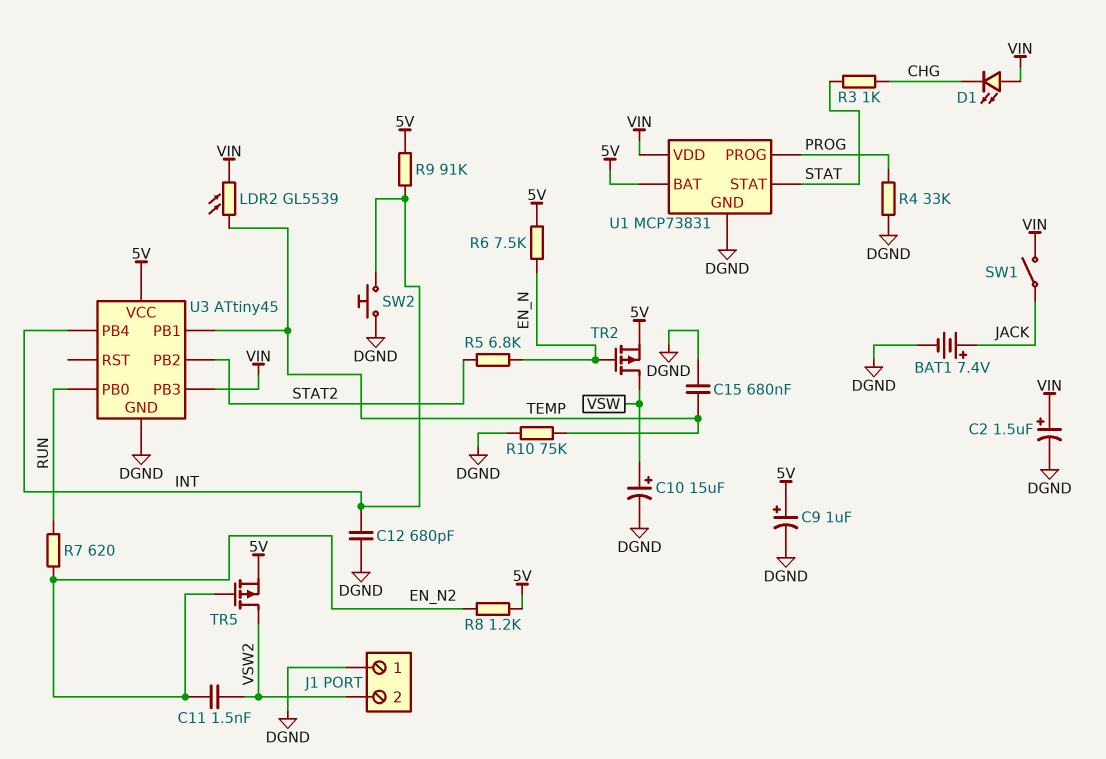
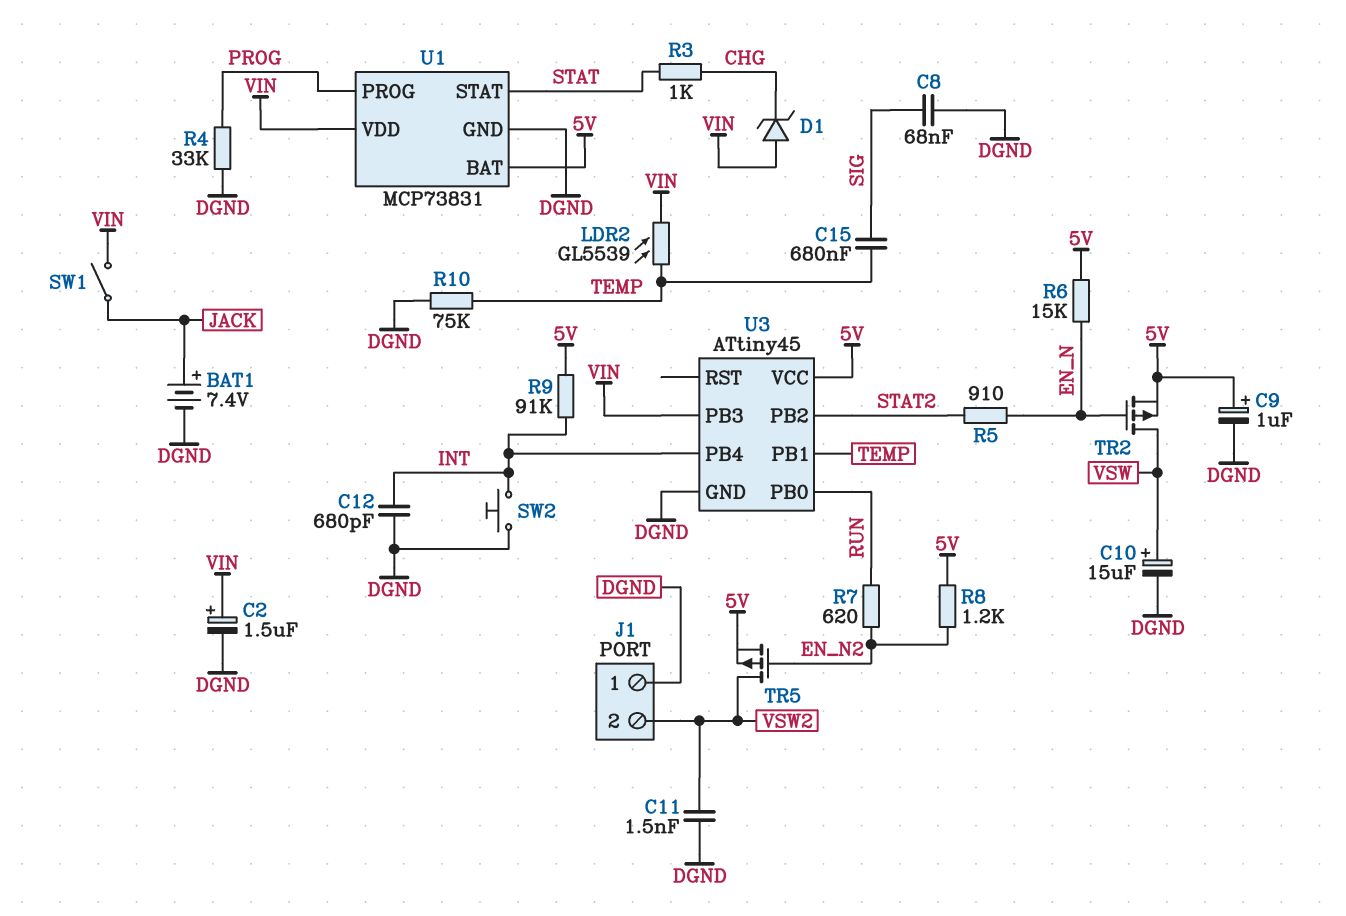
C8: none -> 68nF (DGND, SIG)
C11: 1.5nF (EN_N2, VSW2) -> 1.5nF (DGND, VSW2)
C15: 680nF (DGND, TEMP) -> 680nF (SIG, TEMP)
D1: LED (A VIN, K CHG) -> zener (A VIN, K CHG)
R5: 6.8k (EN_N, STAT2) -> 910 (EN_N, STAT2)
R6: 7.5k (5V, EN_N) -> 15k (5V, EN_N)

